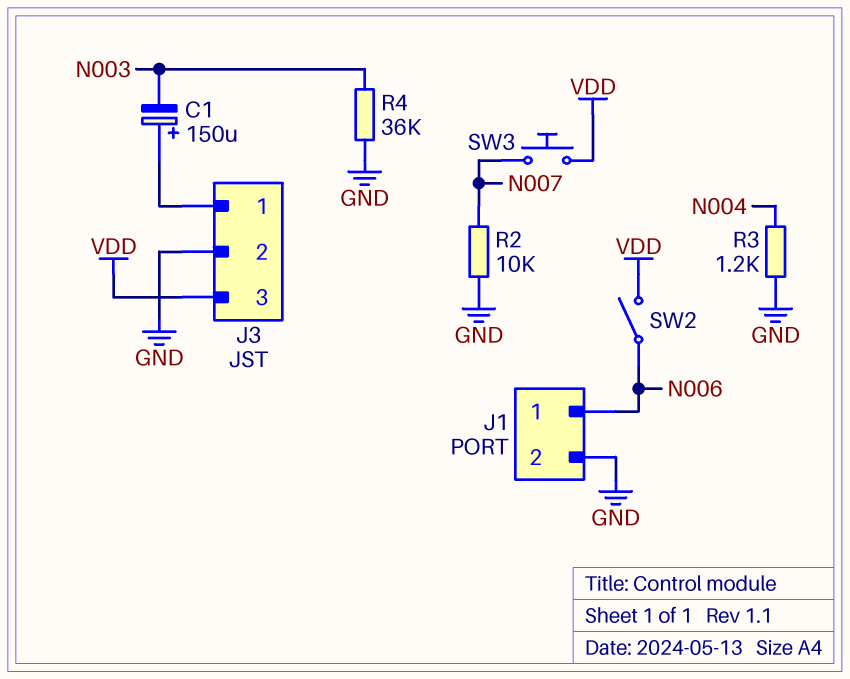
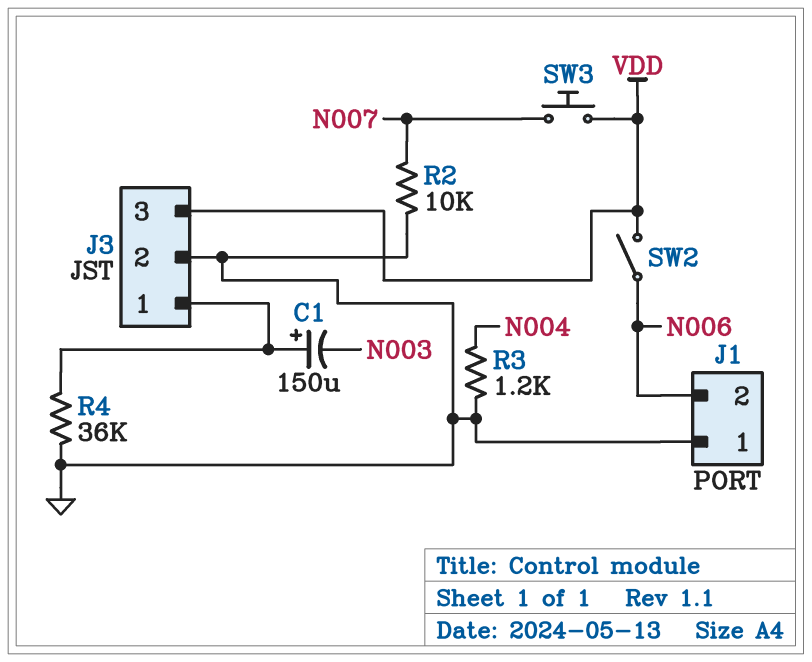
J1 pin 1: N006 -> GND
J1 pin 2: GND -> N006
R4: 36k (GND, N003) -> 36k (GND, J3/1)

